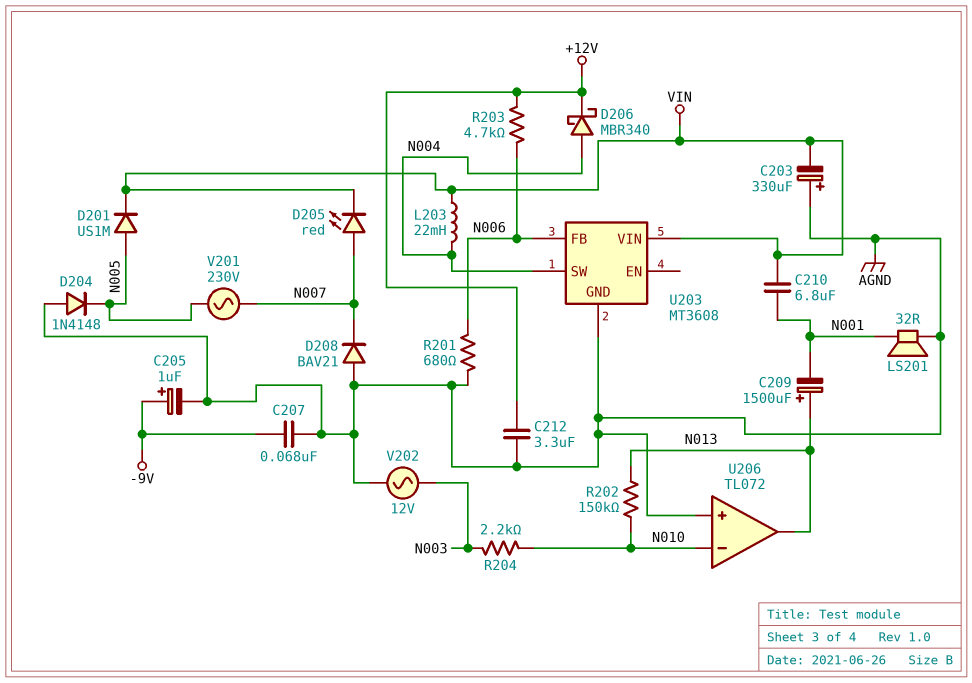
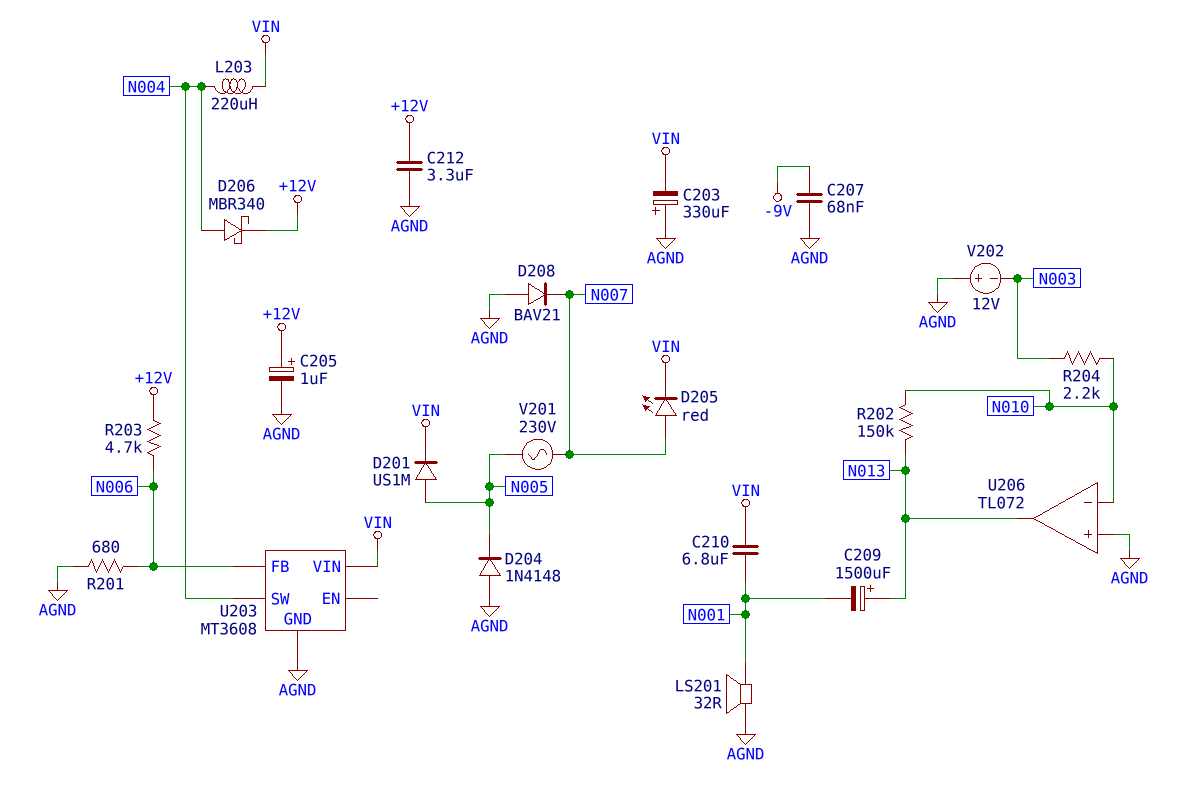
C205: 1uF (plus -9V, minus AGND) -> 1uF (plus +12V, minus AGND)
L203: 22mH (N004, VIN) -> 220uH (N004, VIN)
V202: AC 12V (AGND, N003) -> 12V (plus AGND, minus N003)

